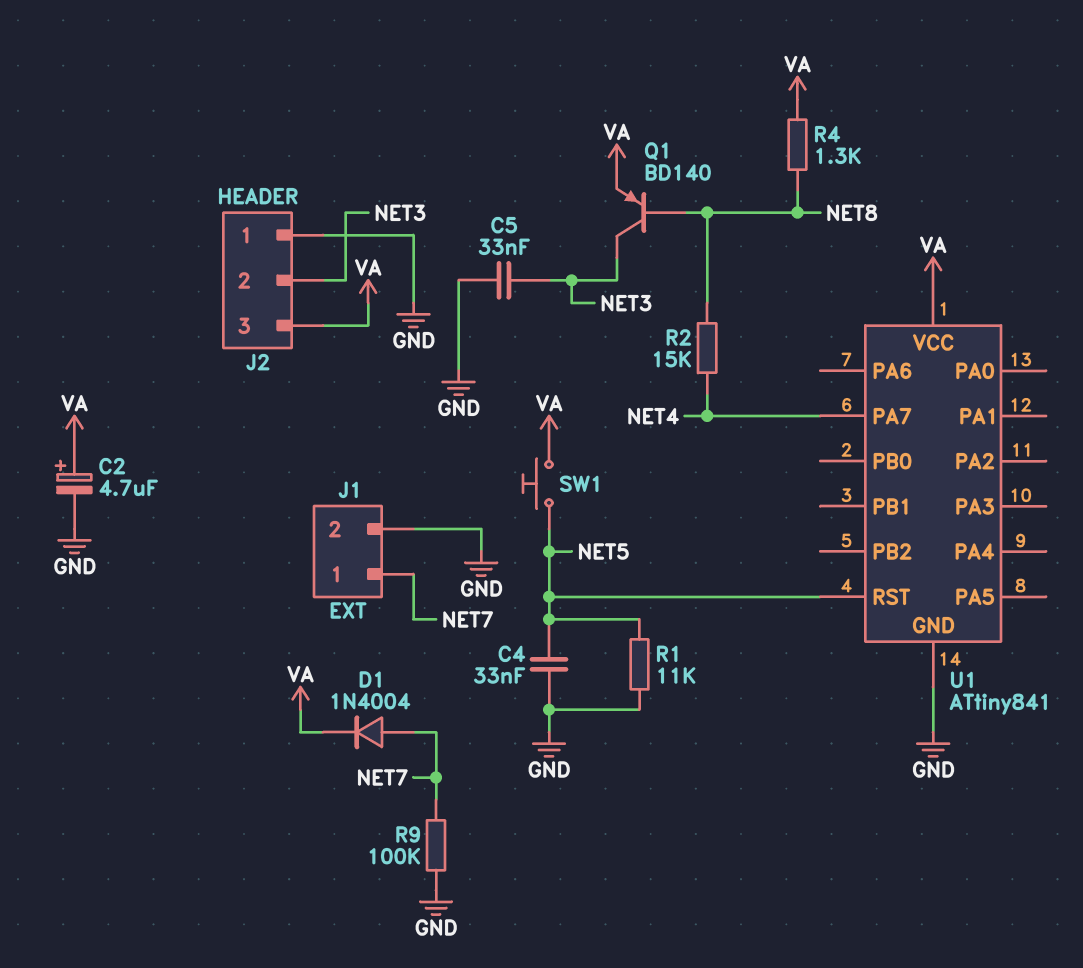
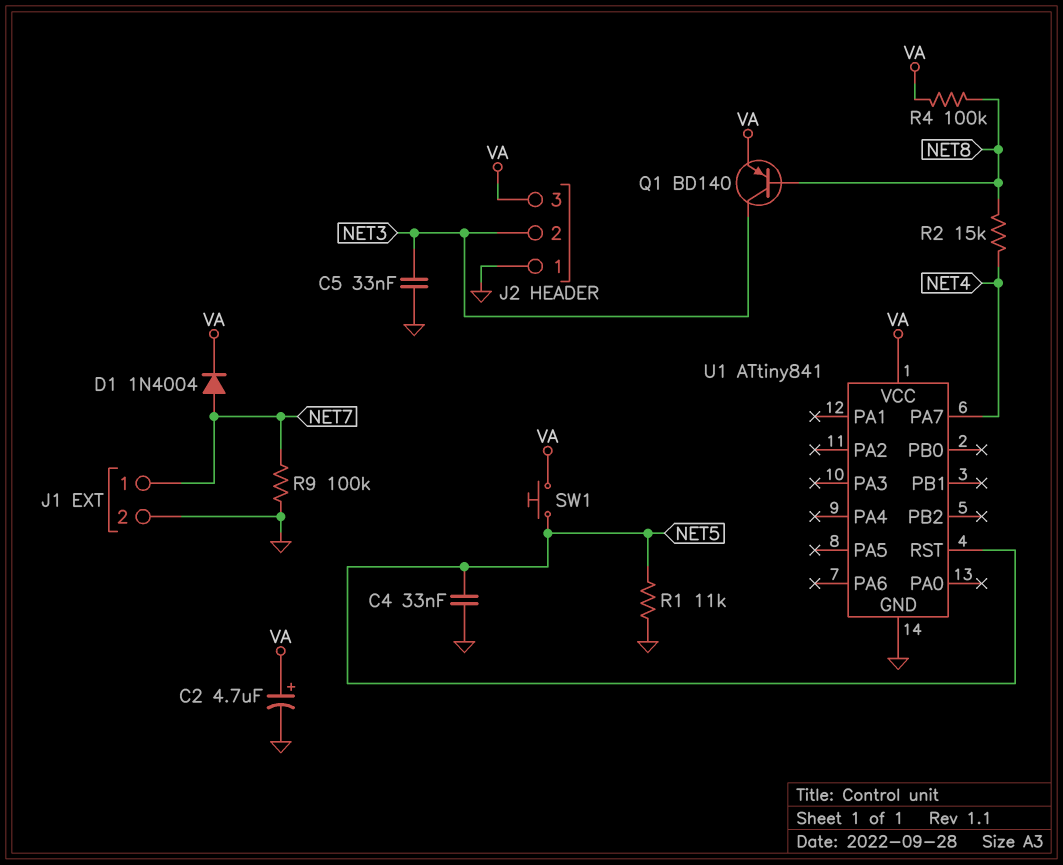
R4: 1.3k (NET8, VA) -> 100k (NET8, VA)

